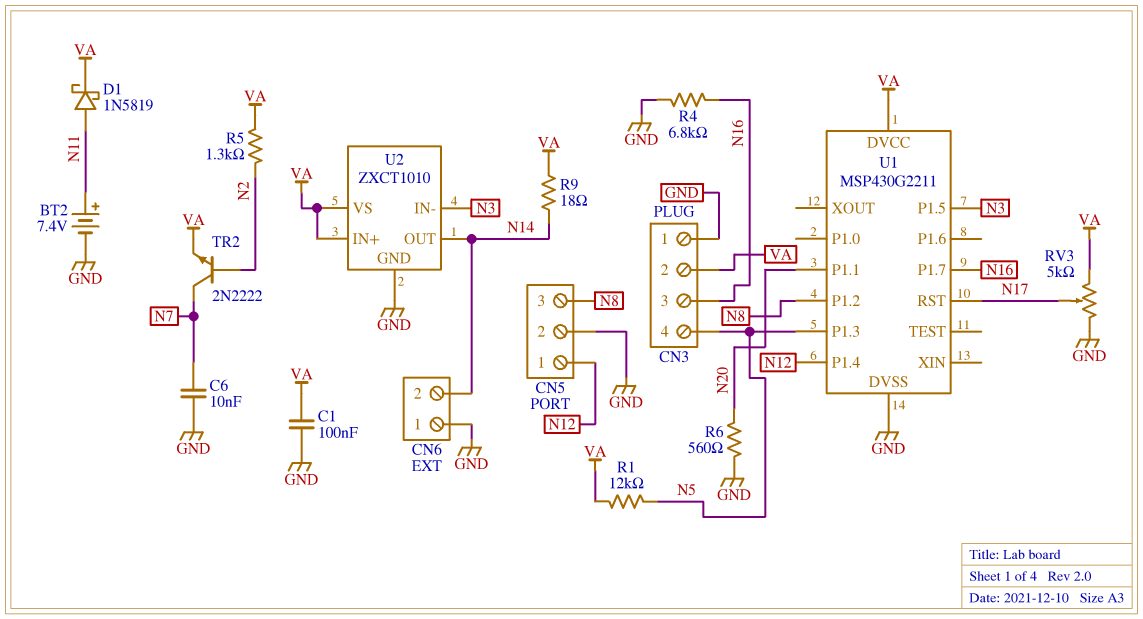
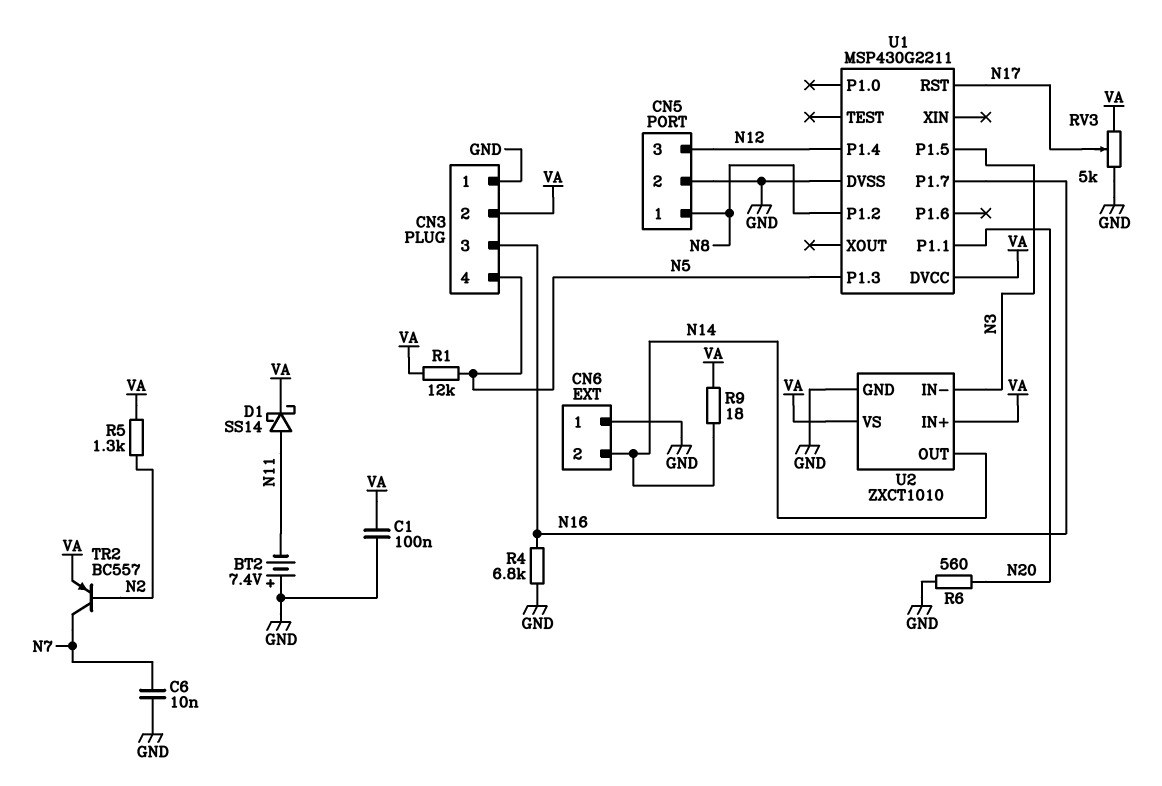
BT2: 7.4V (plus N11, minus GND) -> 7.4V (plus GND, minus N11)
CN5 pin 1: N12 -> N8
CN5 pin 3: N8 -> N12
D1: schottky 1N5819 (A N11, K VA) -> schottky SS14 (A N11, K VA)
TR2: NPN 2N2222 (B N2, C N7, E VA) -> PNP BC557 (B N2, C N7, E VA)

